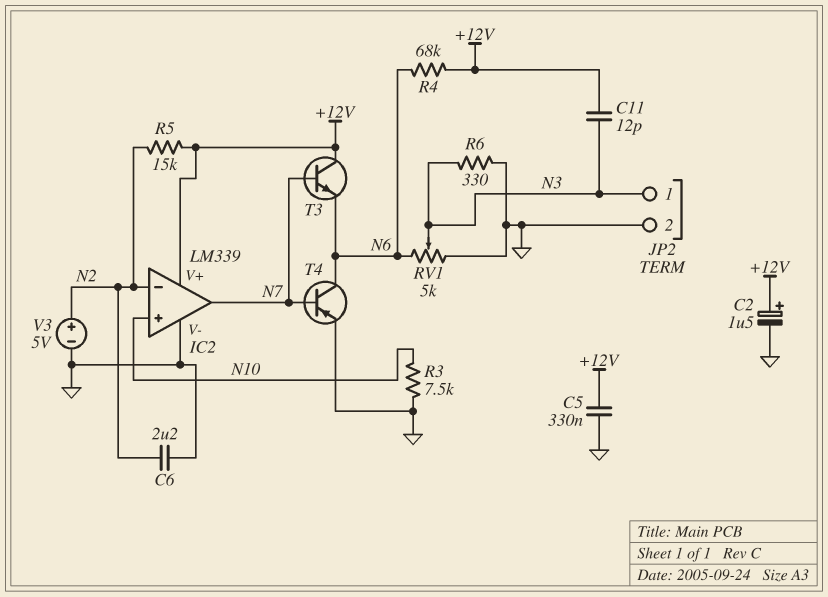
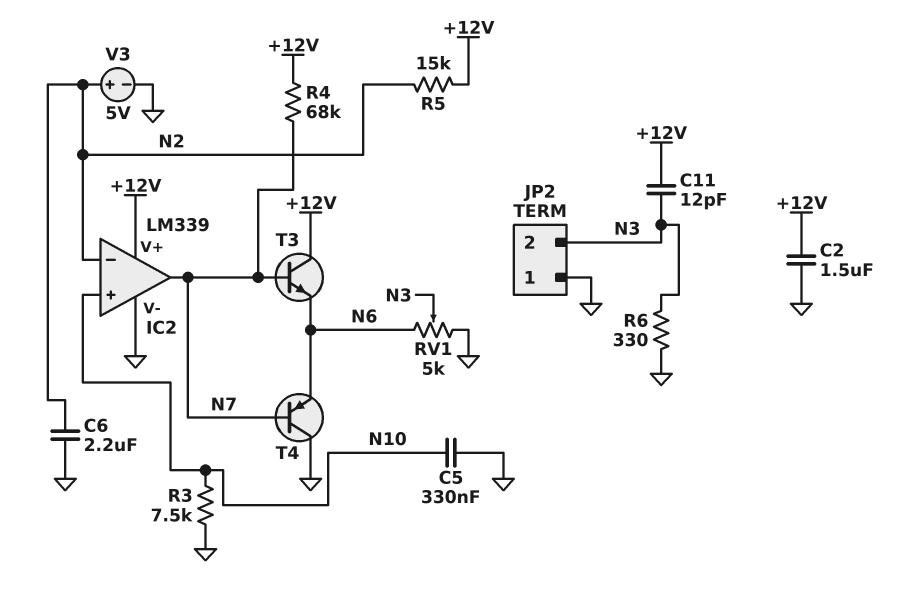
C2: 1.5uF (plus +12V, minus GND) -> 1.5uF (+12V, GND)
C5: 330nF (+12V, GND) -> 330nF (GND, N10)
JP2 pin 1: N3 -> GND
JP2 pin 2: GND -> N3
R4: 68k (+12V, N6) -> 68k (+12V, N7)
T4: PNP (B N7, C N6, E GND) -> PNP (B N7, C GND, E N6)

